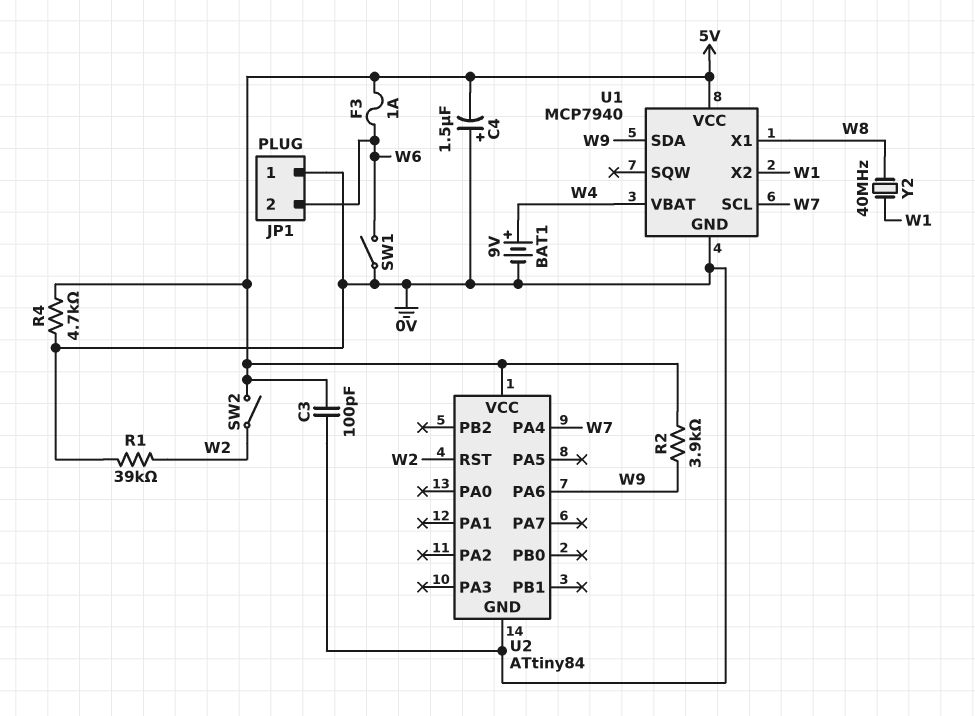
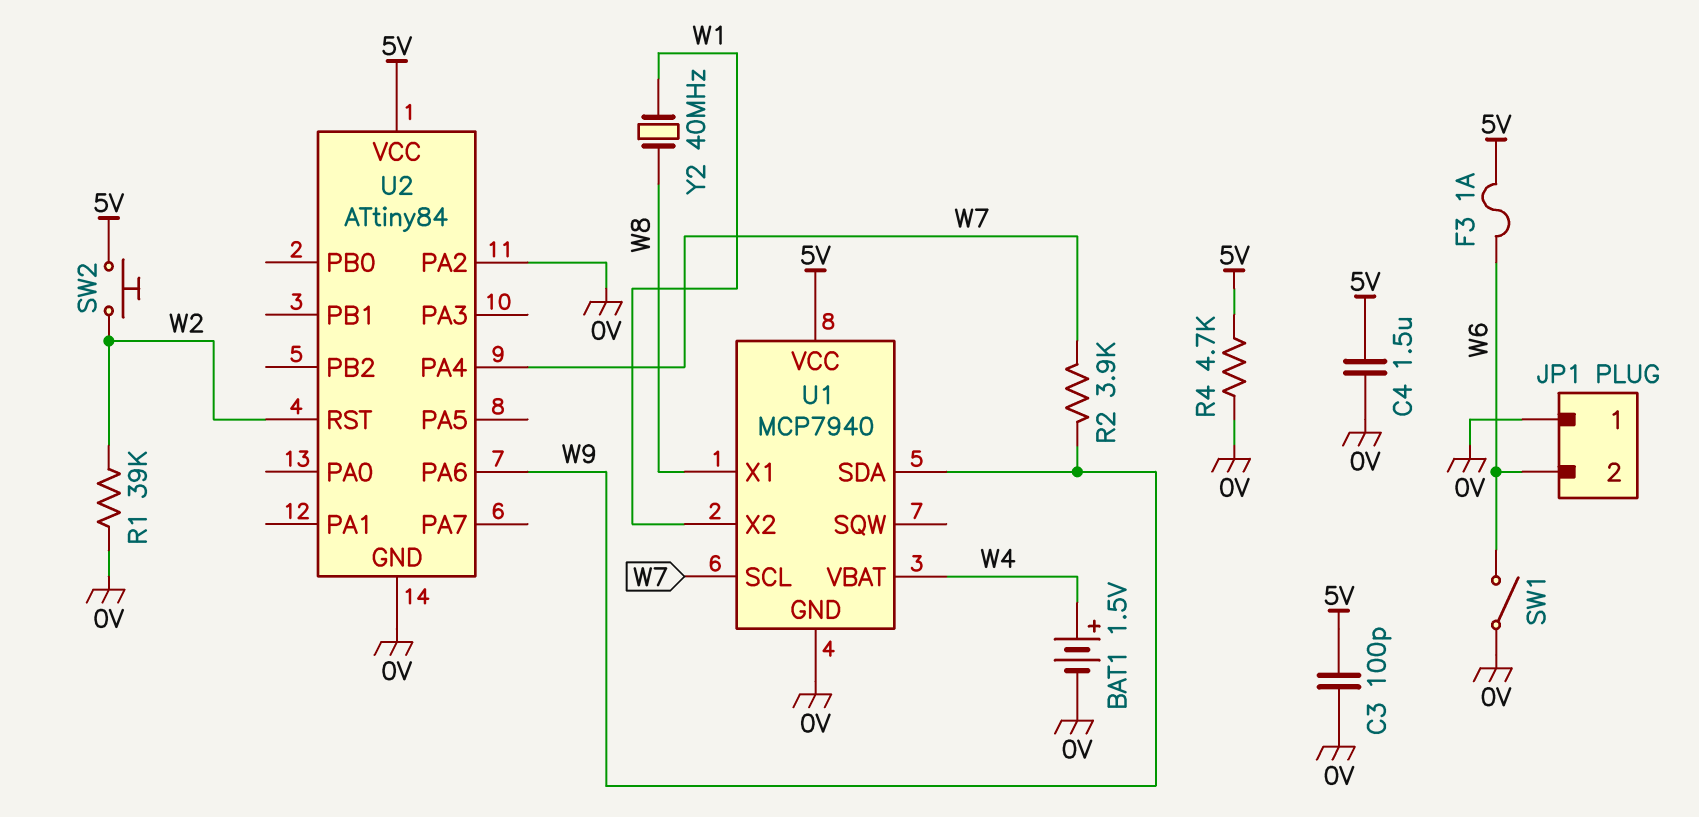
BAT1: 9V (plus W4, minus 0V) -> 1.5V (plus W4, minus 0V)
C4: 1.5uF (plus 0V, minus 5V) -> 1.5uF (0V, 5V)
R2: 3.9k (5V, W9) -> 3.9k (W7, W9)
SW2: switch (5V, W2) -> button (5V, W2)
U2 pin PA2: none -> 0V

